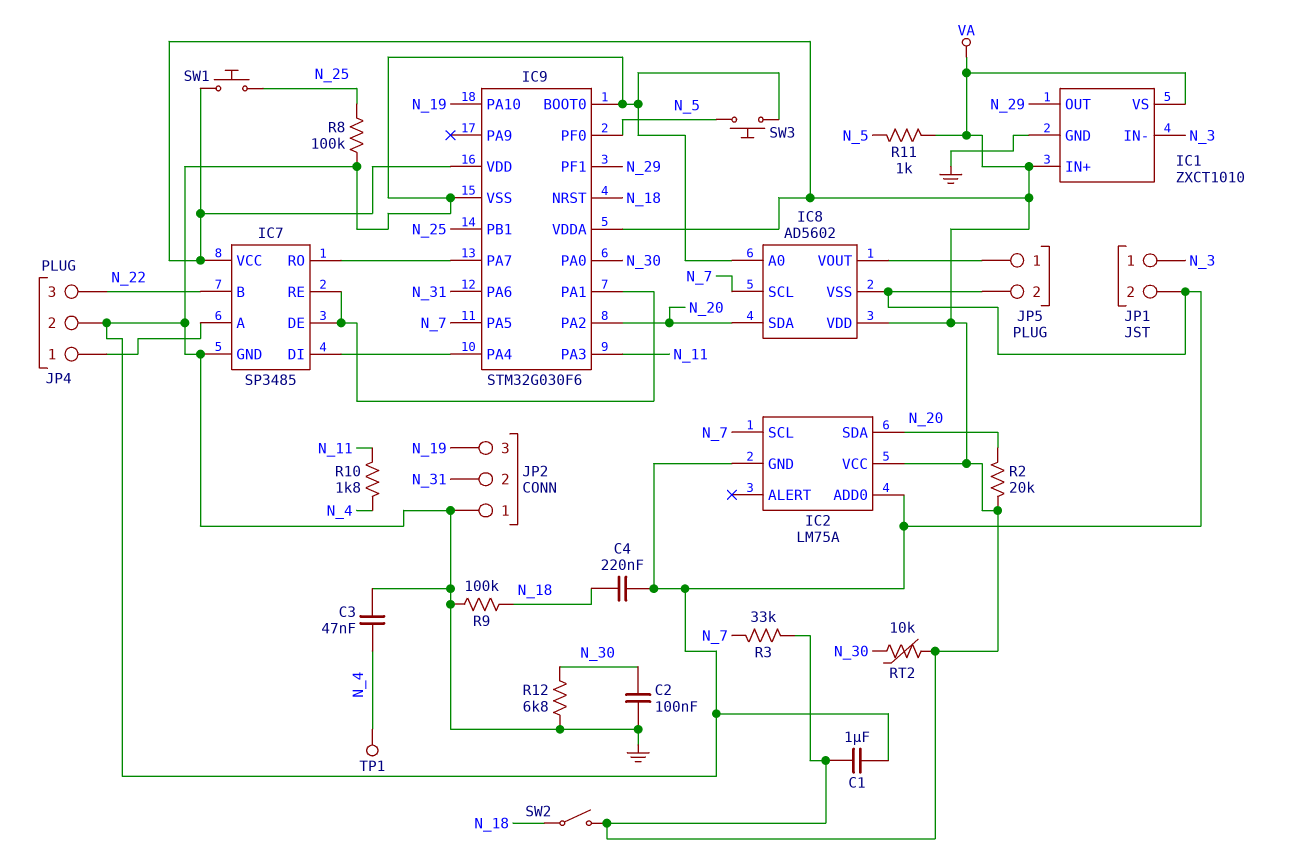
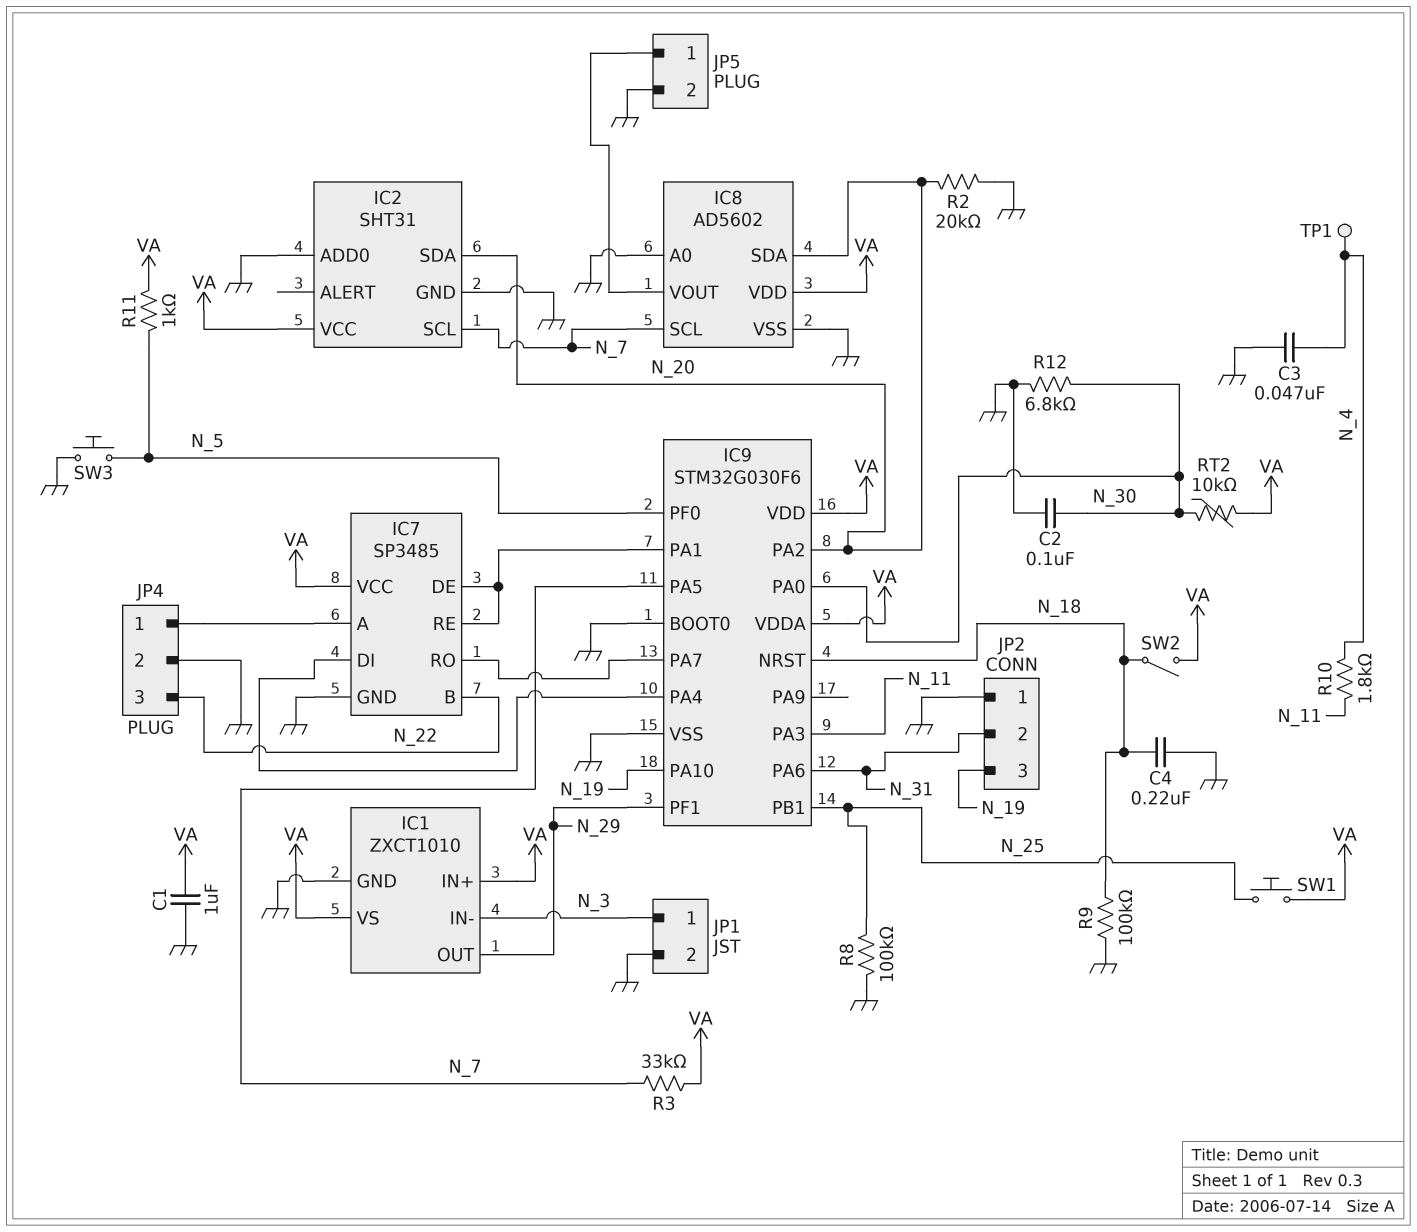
IC2: LM75A -> SHT31
R2: 20k (N_20, VA) -> 20k (GND, N_20)

